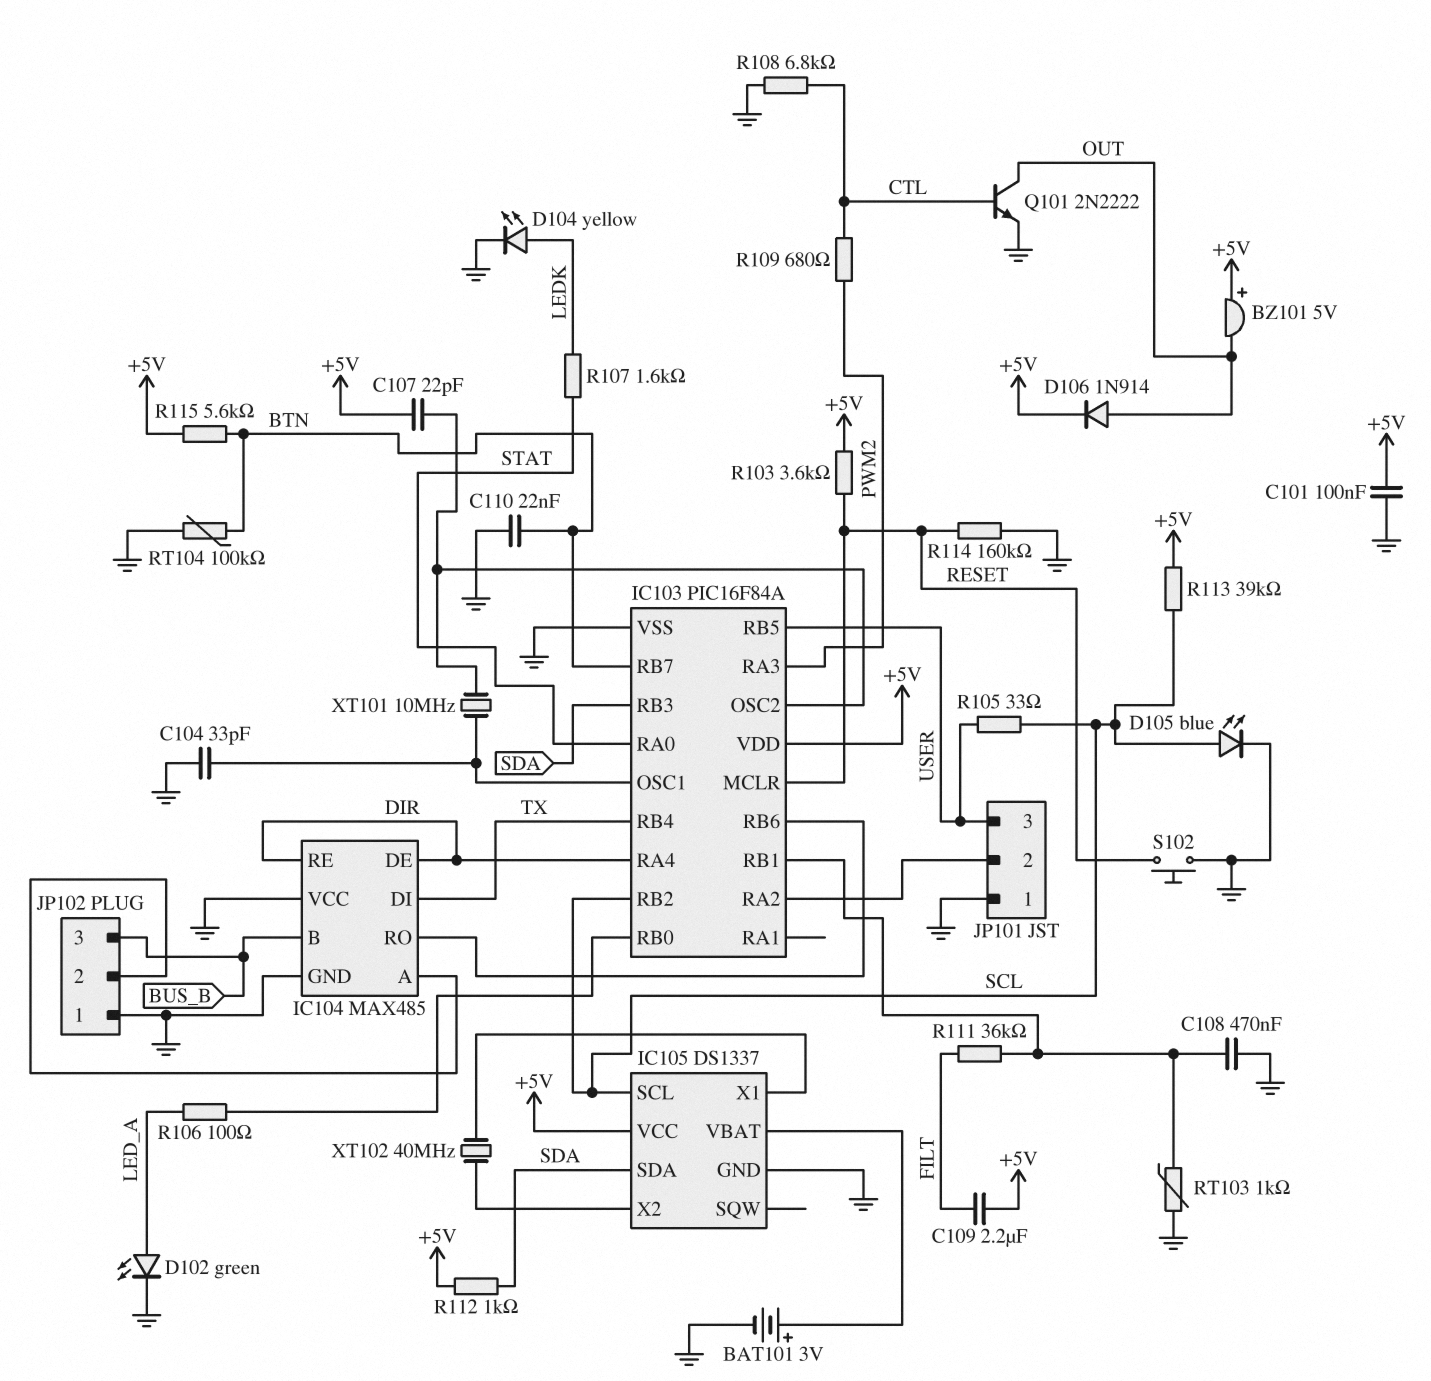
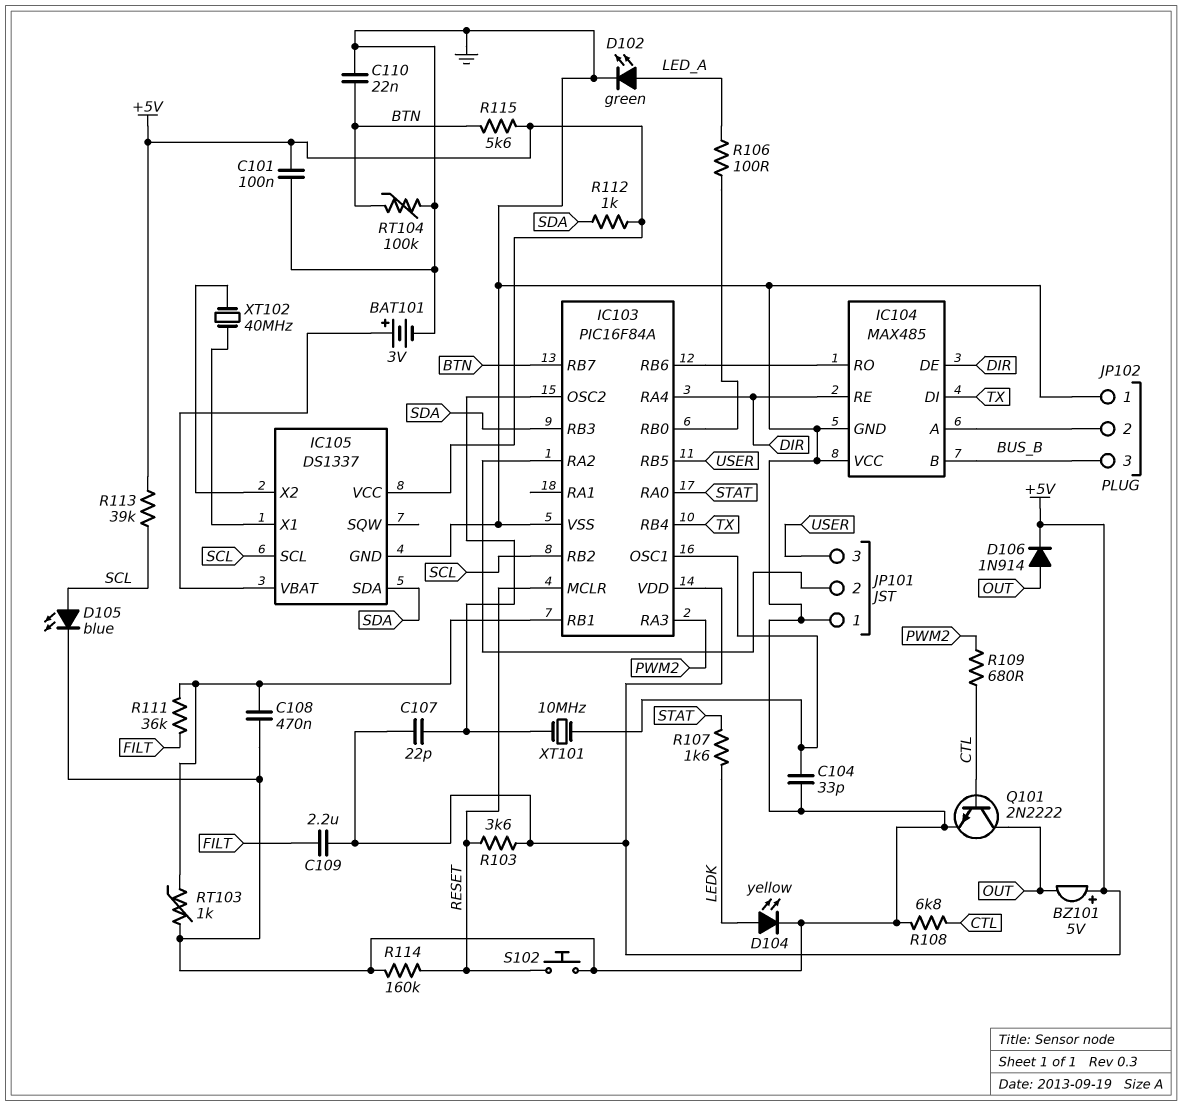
R105: 33 (SCL, USER) -> none

